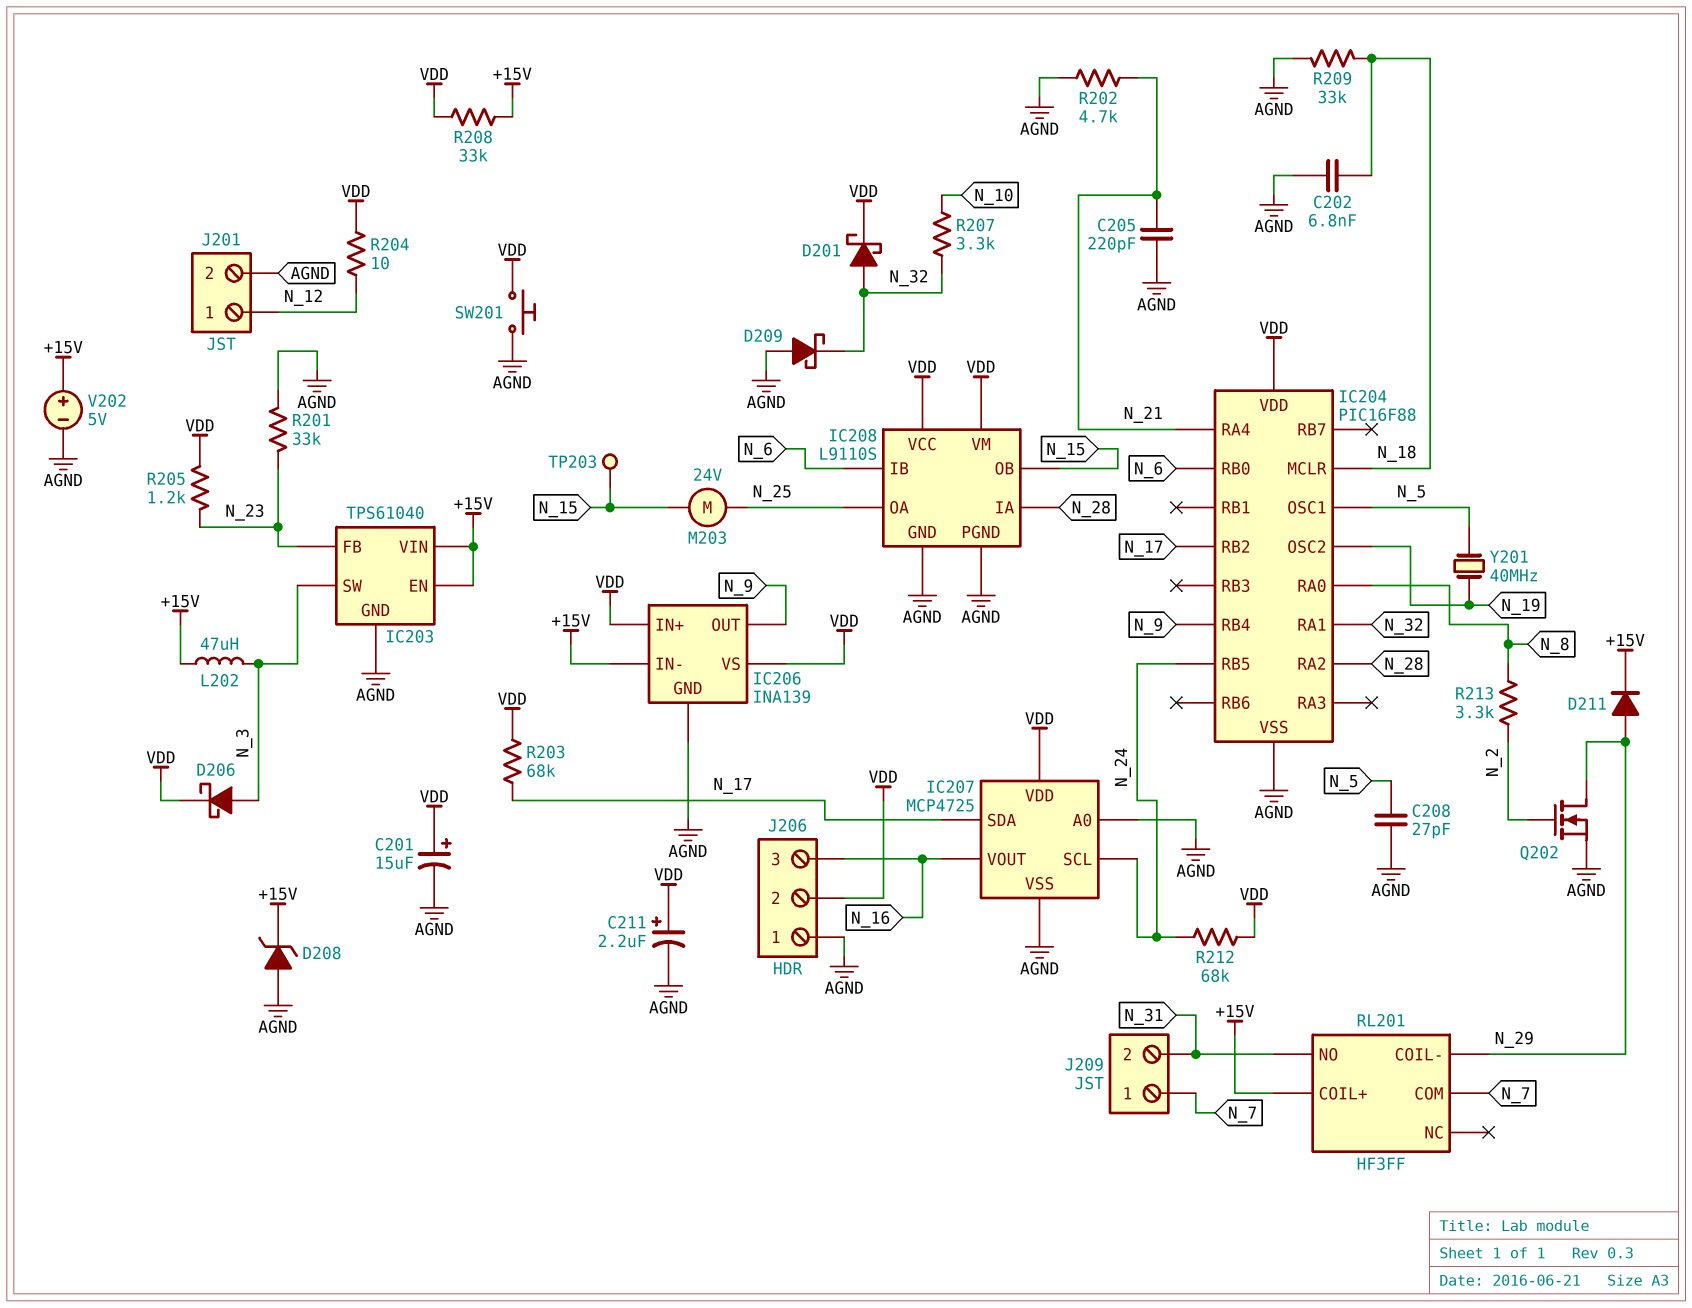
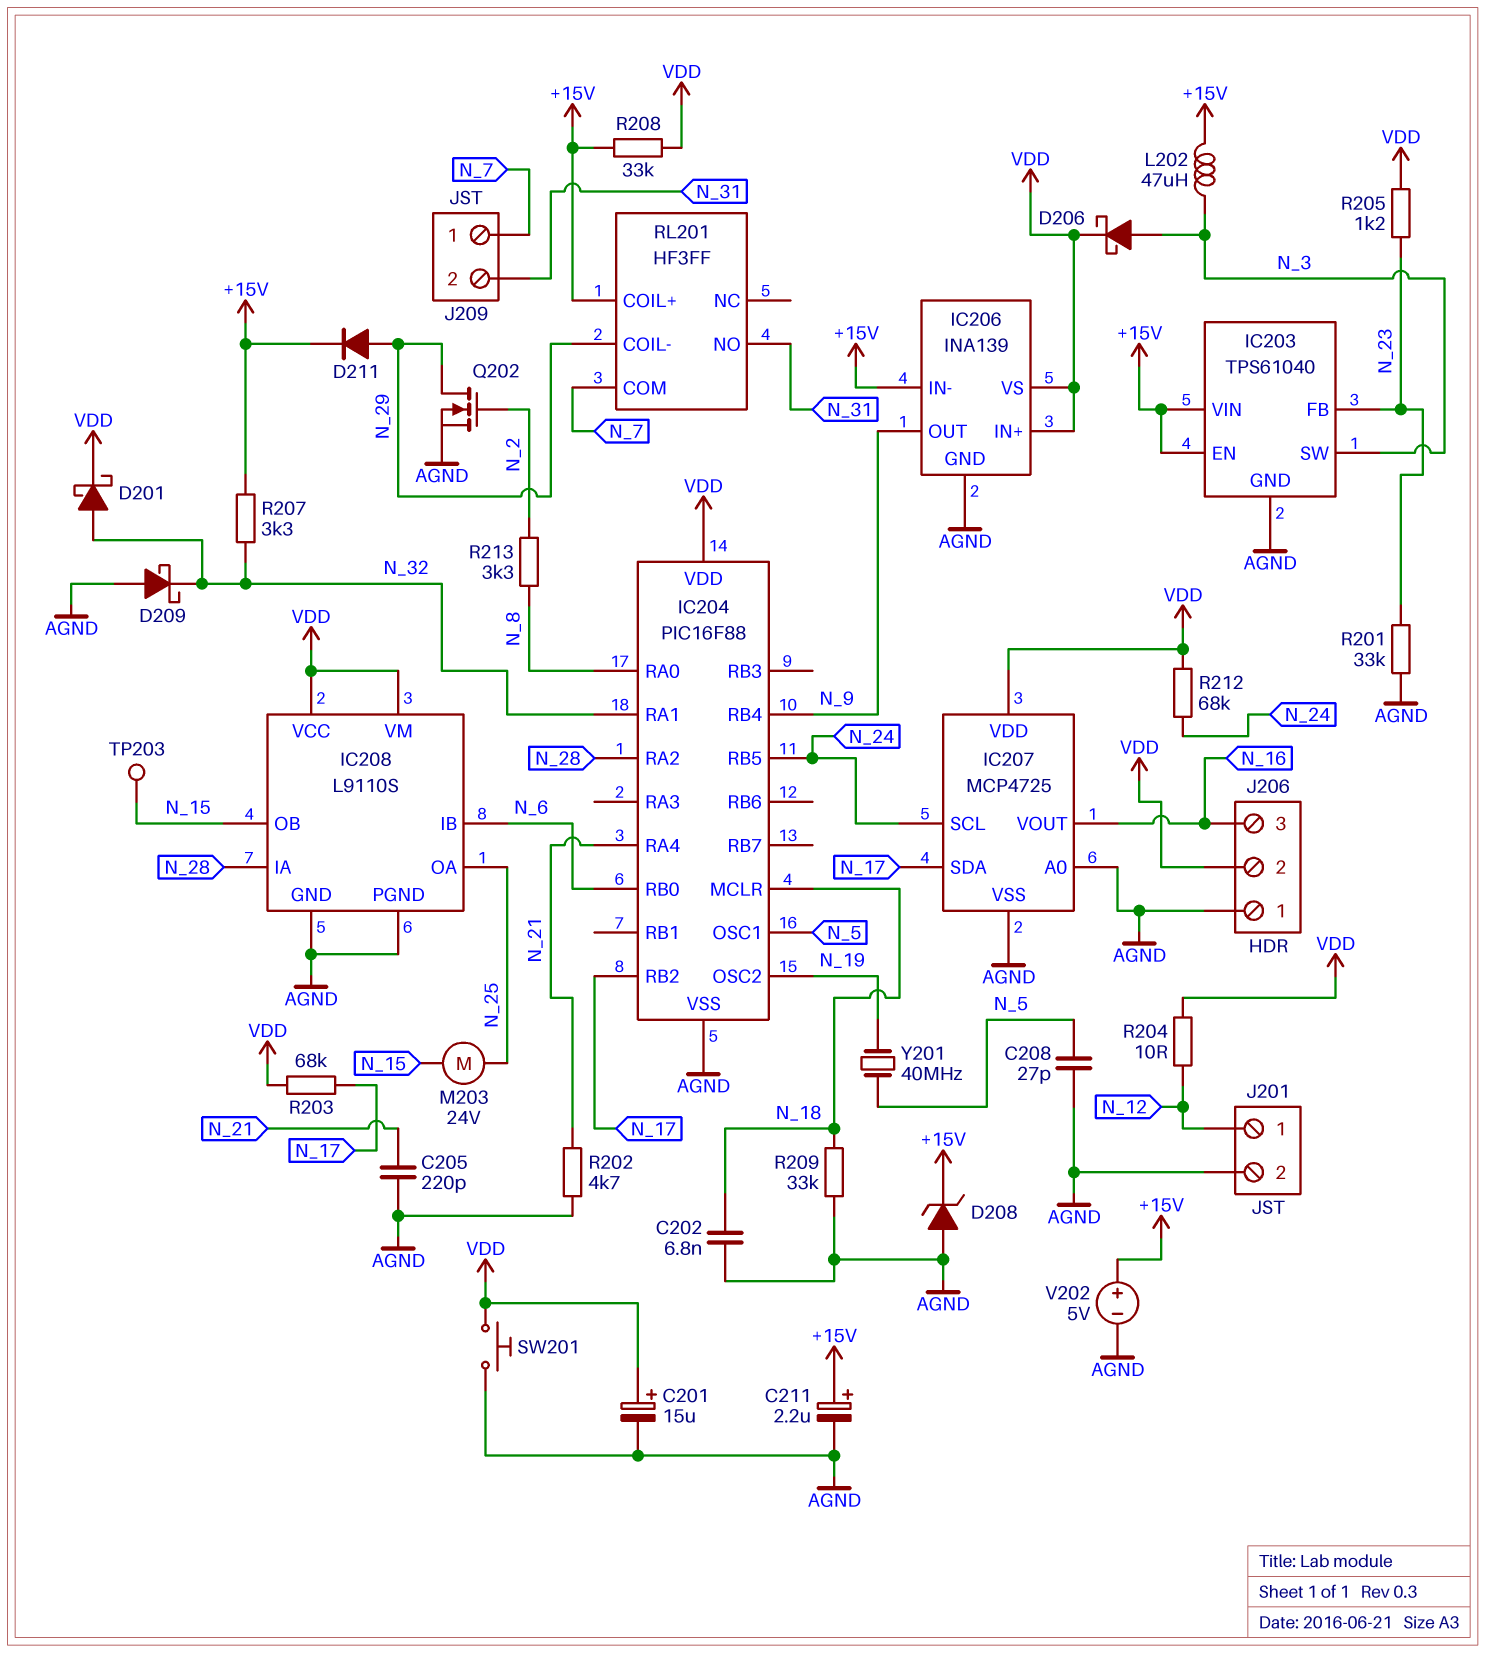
C211: 2.2uF (plus VDD, minus AGND) -> 2.2uF (plus +15V, minus AGND)
R207: 3.3k (N_10, N_32) -> 3.3k (+15V, N_32)

